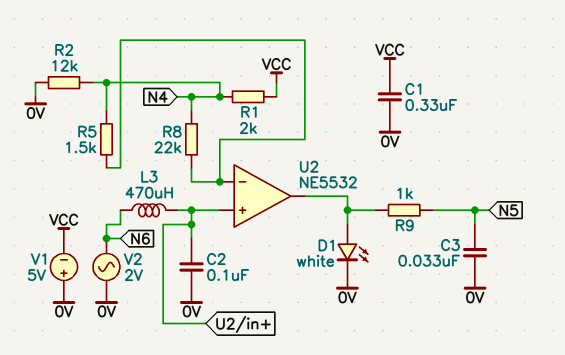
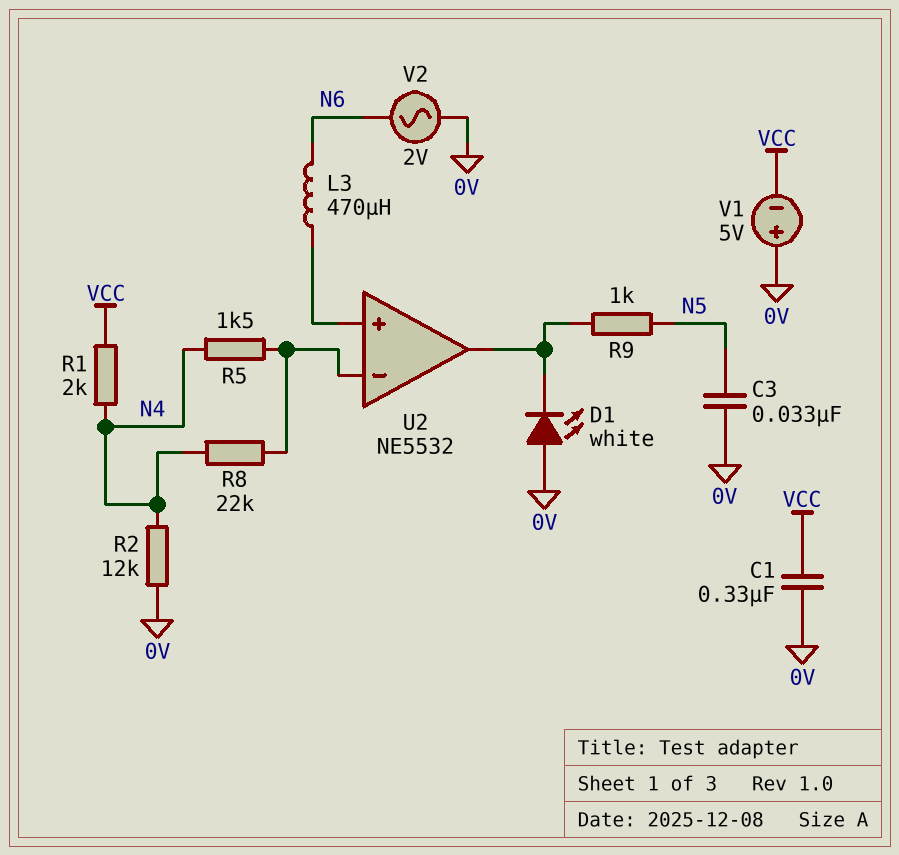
C2: 100nF (0V, U2/in+) -> none
D1: LED white (A U2/out, K 0V) -> LED white (A 0V, K U2/out)

